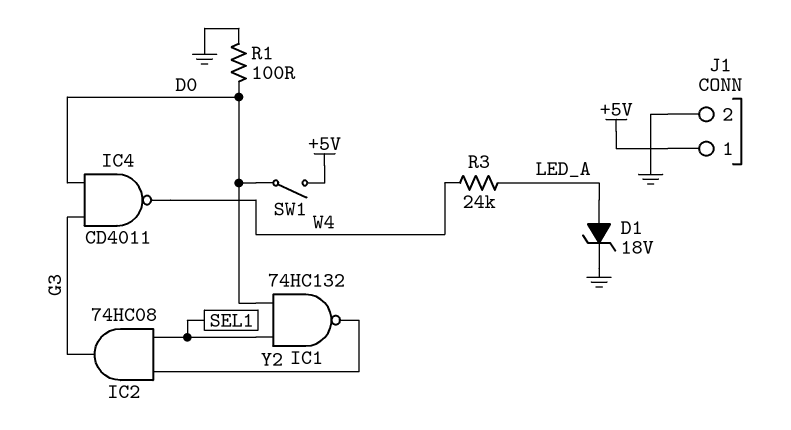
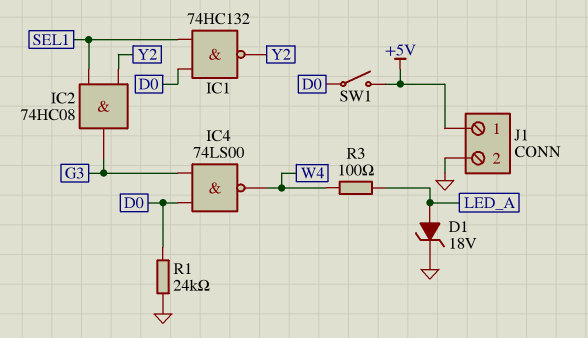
IC4: NAND CD4011 (in D0, in G3, out W4) -> NAND 74LS00 (in D0, in G3, out W4)
R1: 100 (D0, GND) -> 24k (D0, GND)
R3: 24k (LED_A, W4) -> 100 (LED_A, W4)

